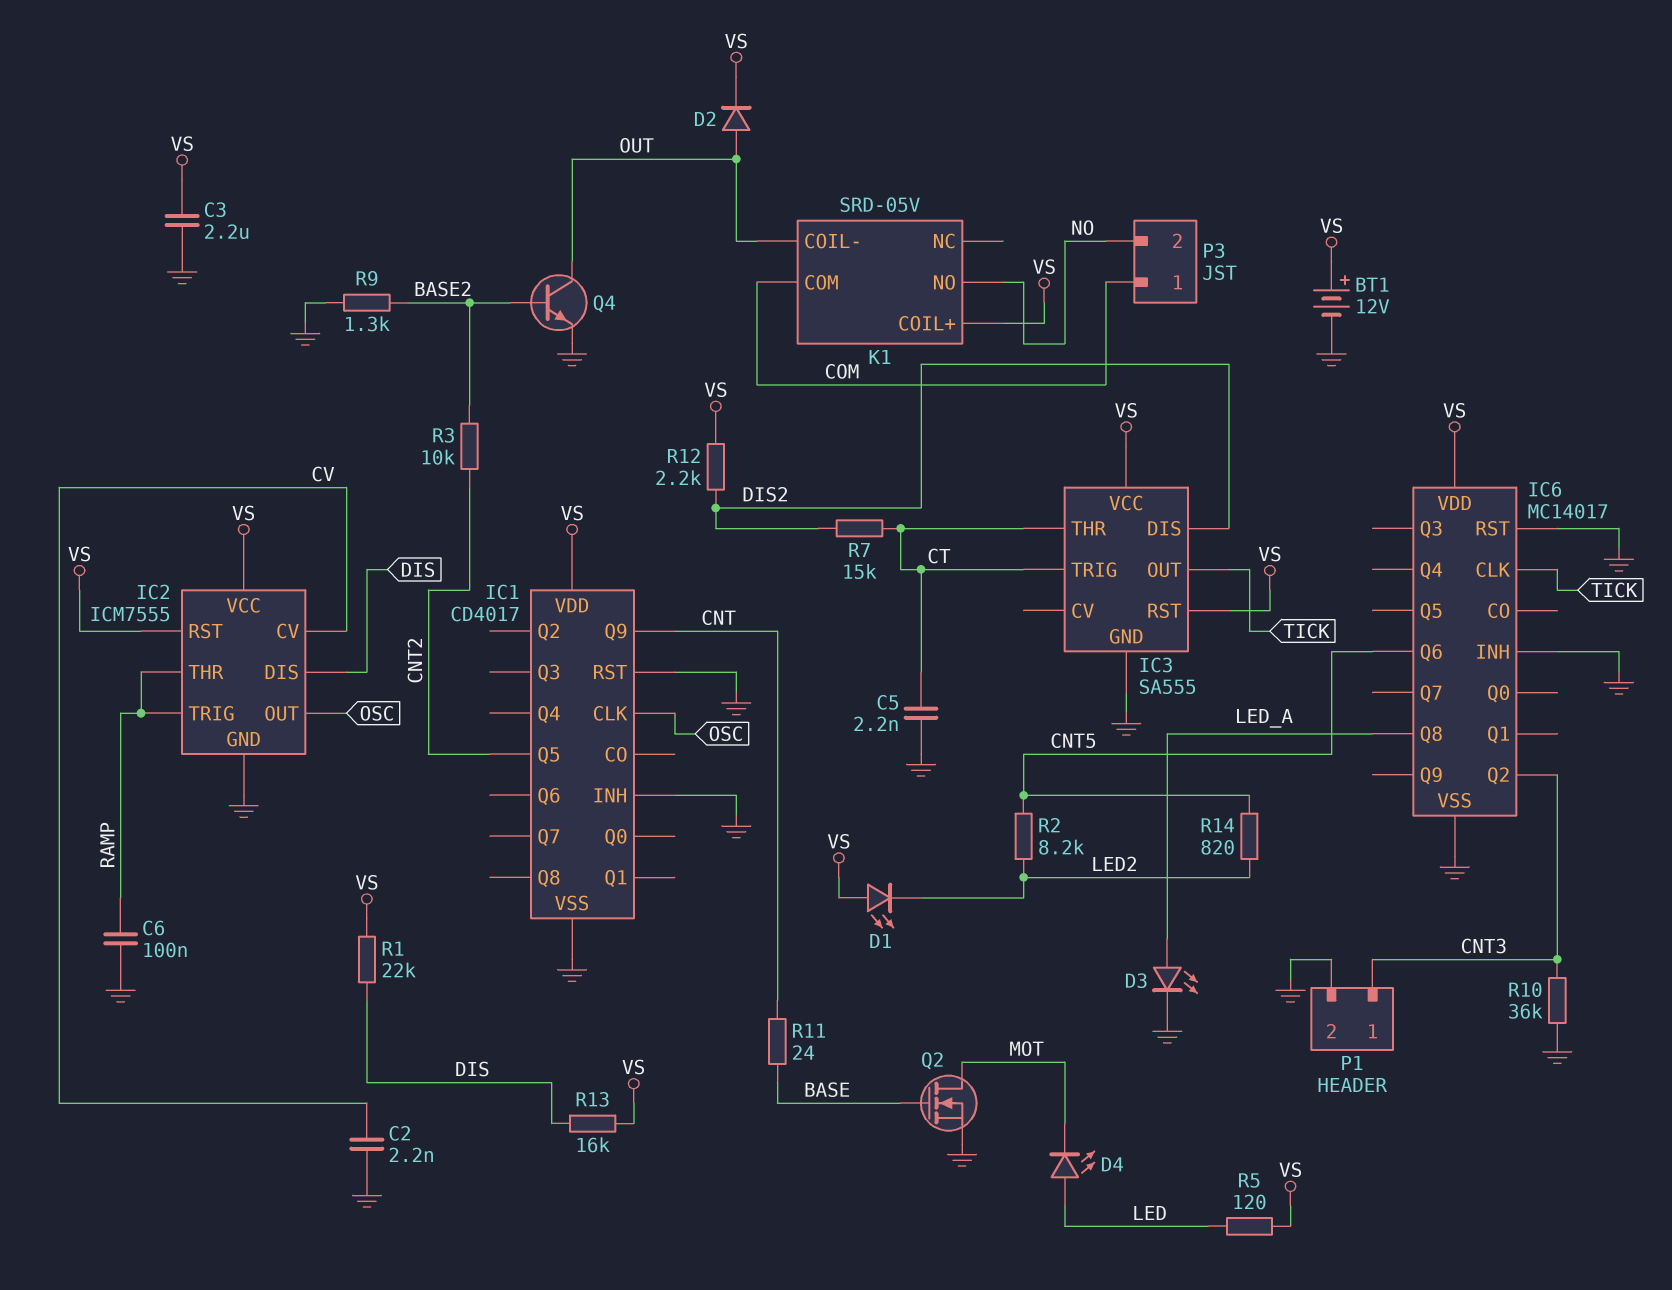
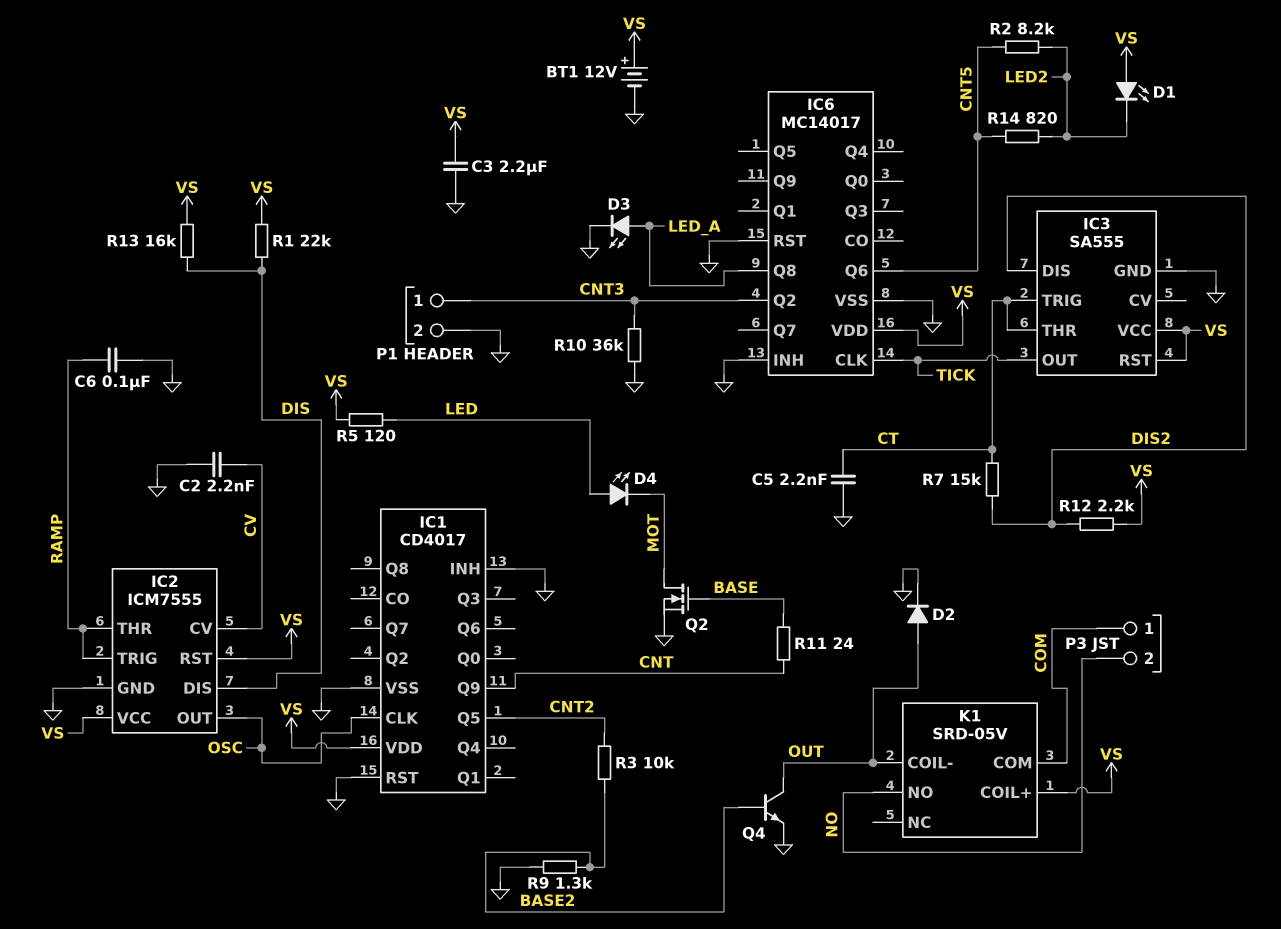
D2: diode (A OUT, K VS) -> diode (A OUT, K GND)

